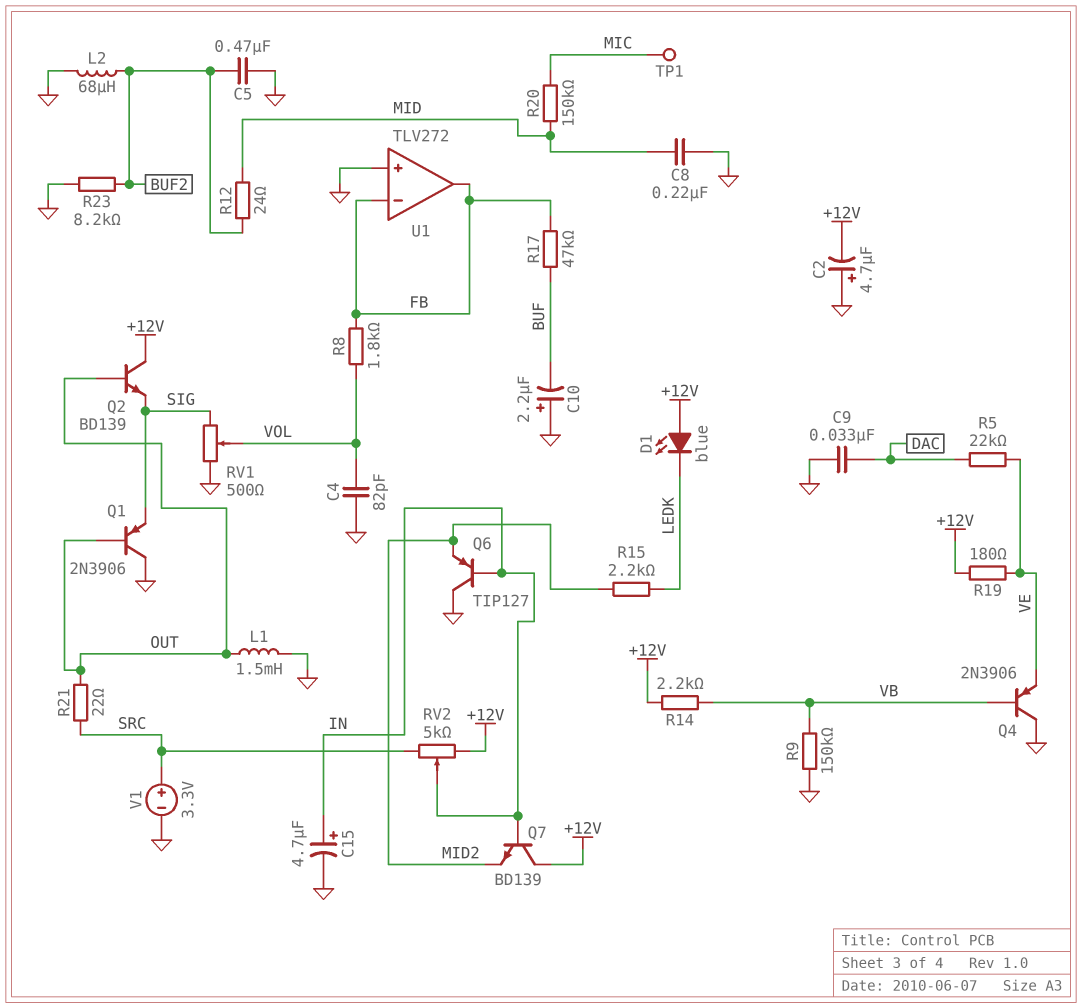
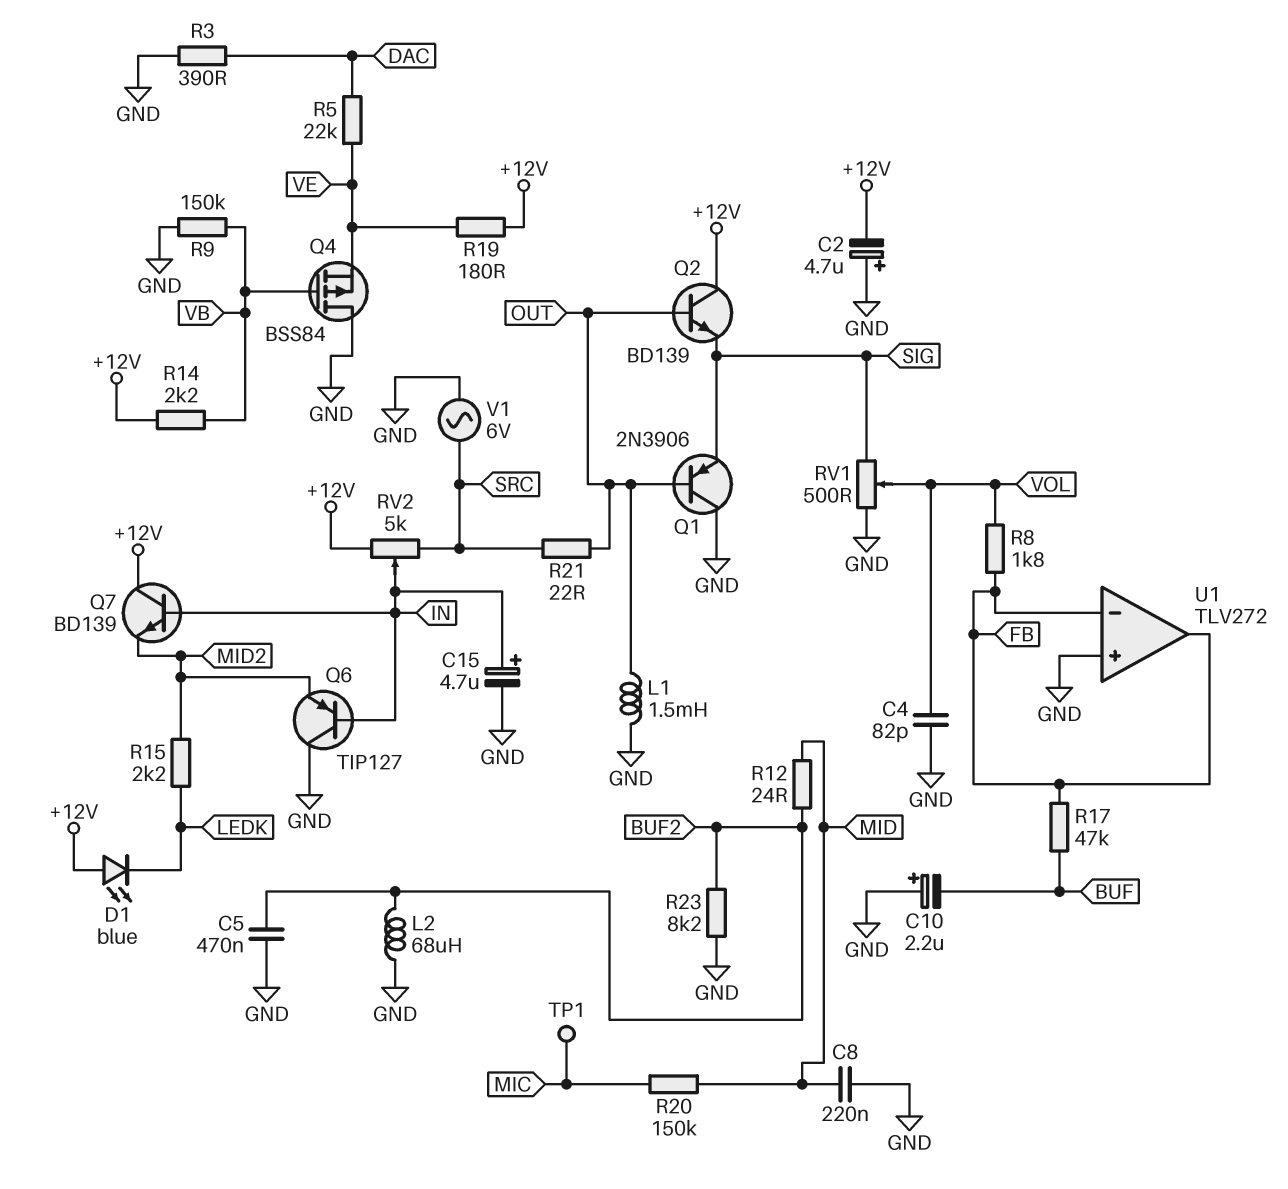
C9: 33nF (DAC, GND) -> none
Q4: PNP 2N3906 (B VB, C GND, E VE) -> PMOS BSS84 (G VB, D GND, S VE)
R3: none -> 390 (DAC, GND)
V1: 3.3V (plus SRC, minus GND) -> AC 6V (GND, SRC)

